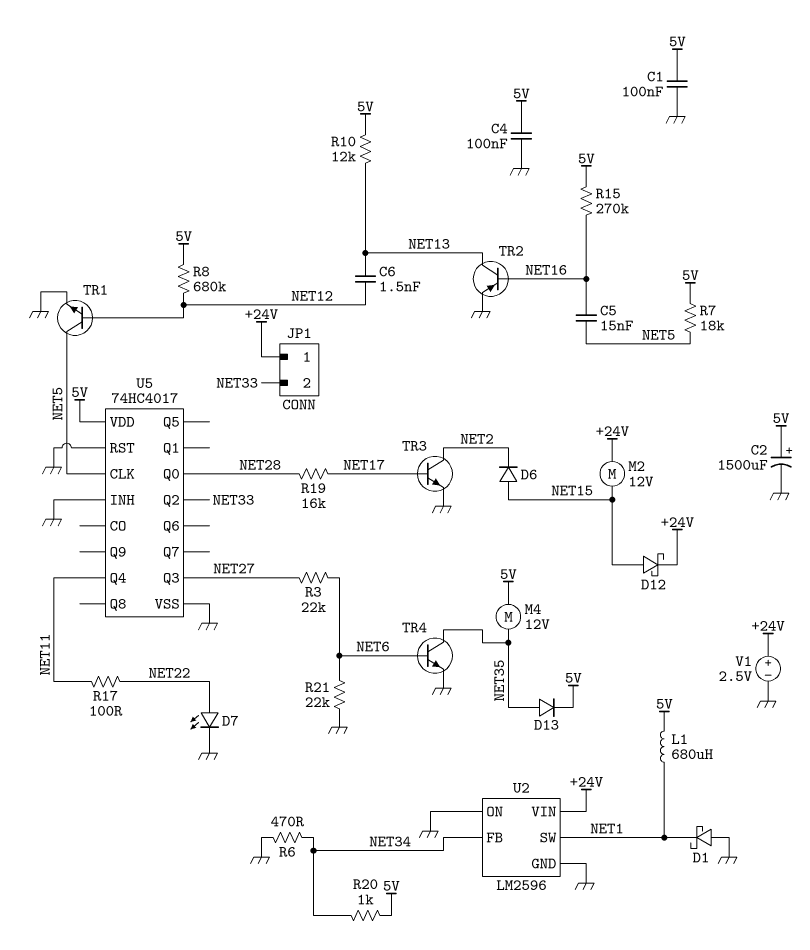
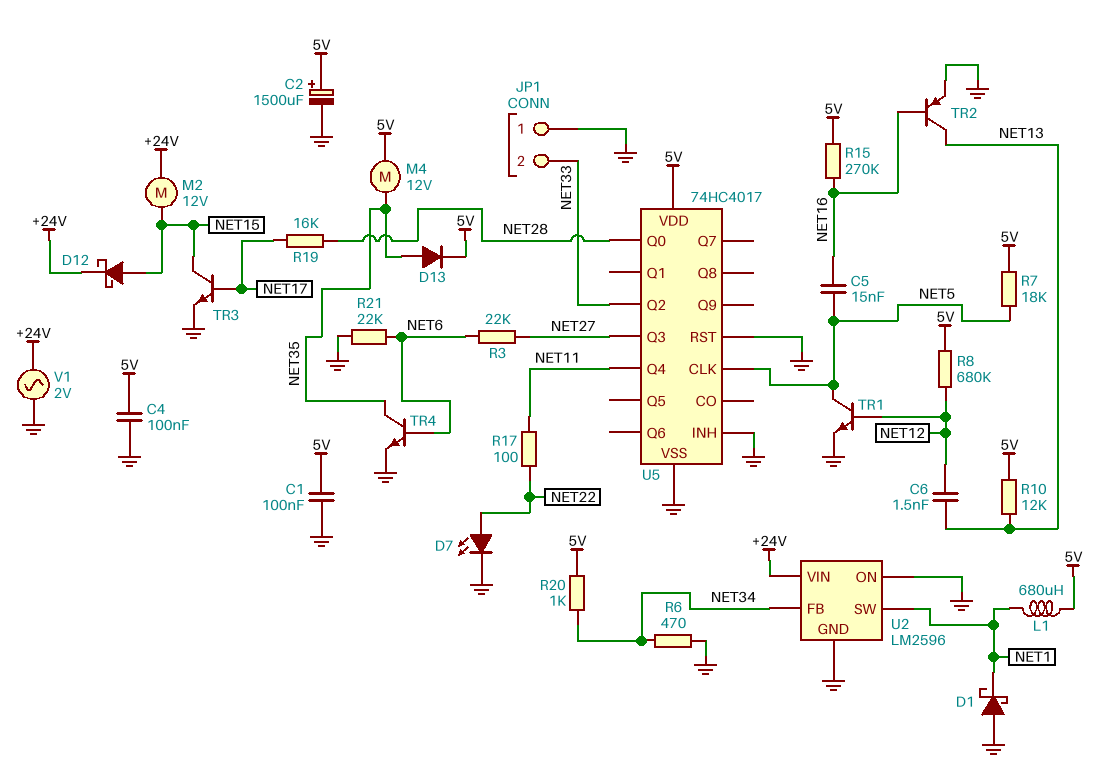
D6: diode (A NET15, K NET2) -> none
JP1 pin 1: +24V -> GND
TR3: NPN (B NET17, C NET2, E GND) -> NPN (B NET17, C NET15, E GND)
V1: 2.5V (plus +24V, minus GND) -> AC 2V (+24V, GND)

